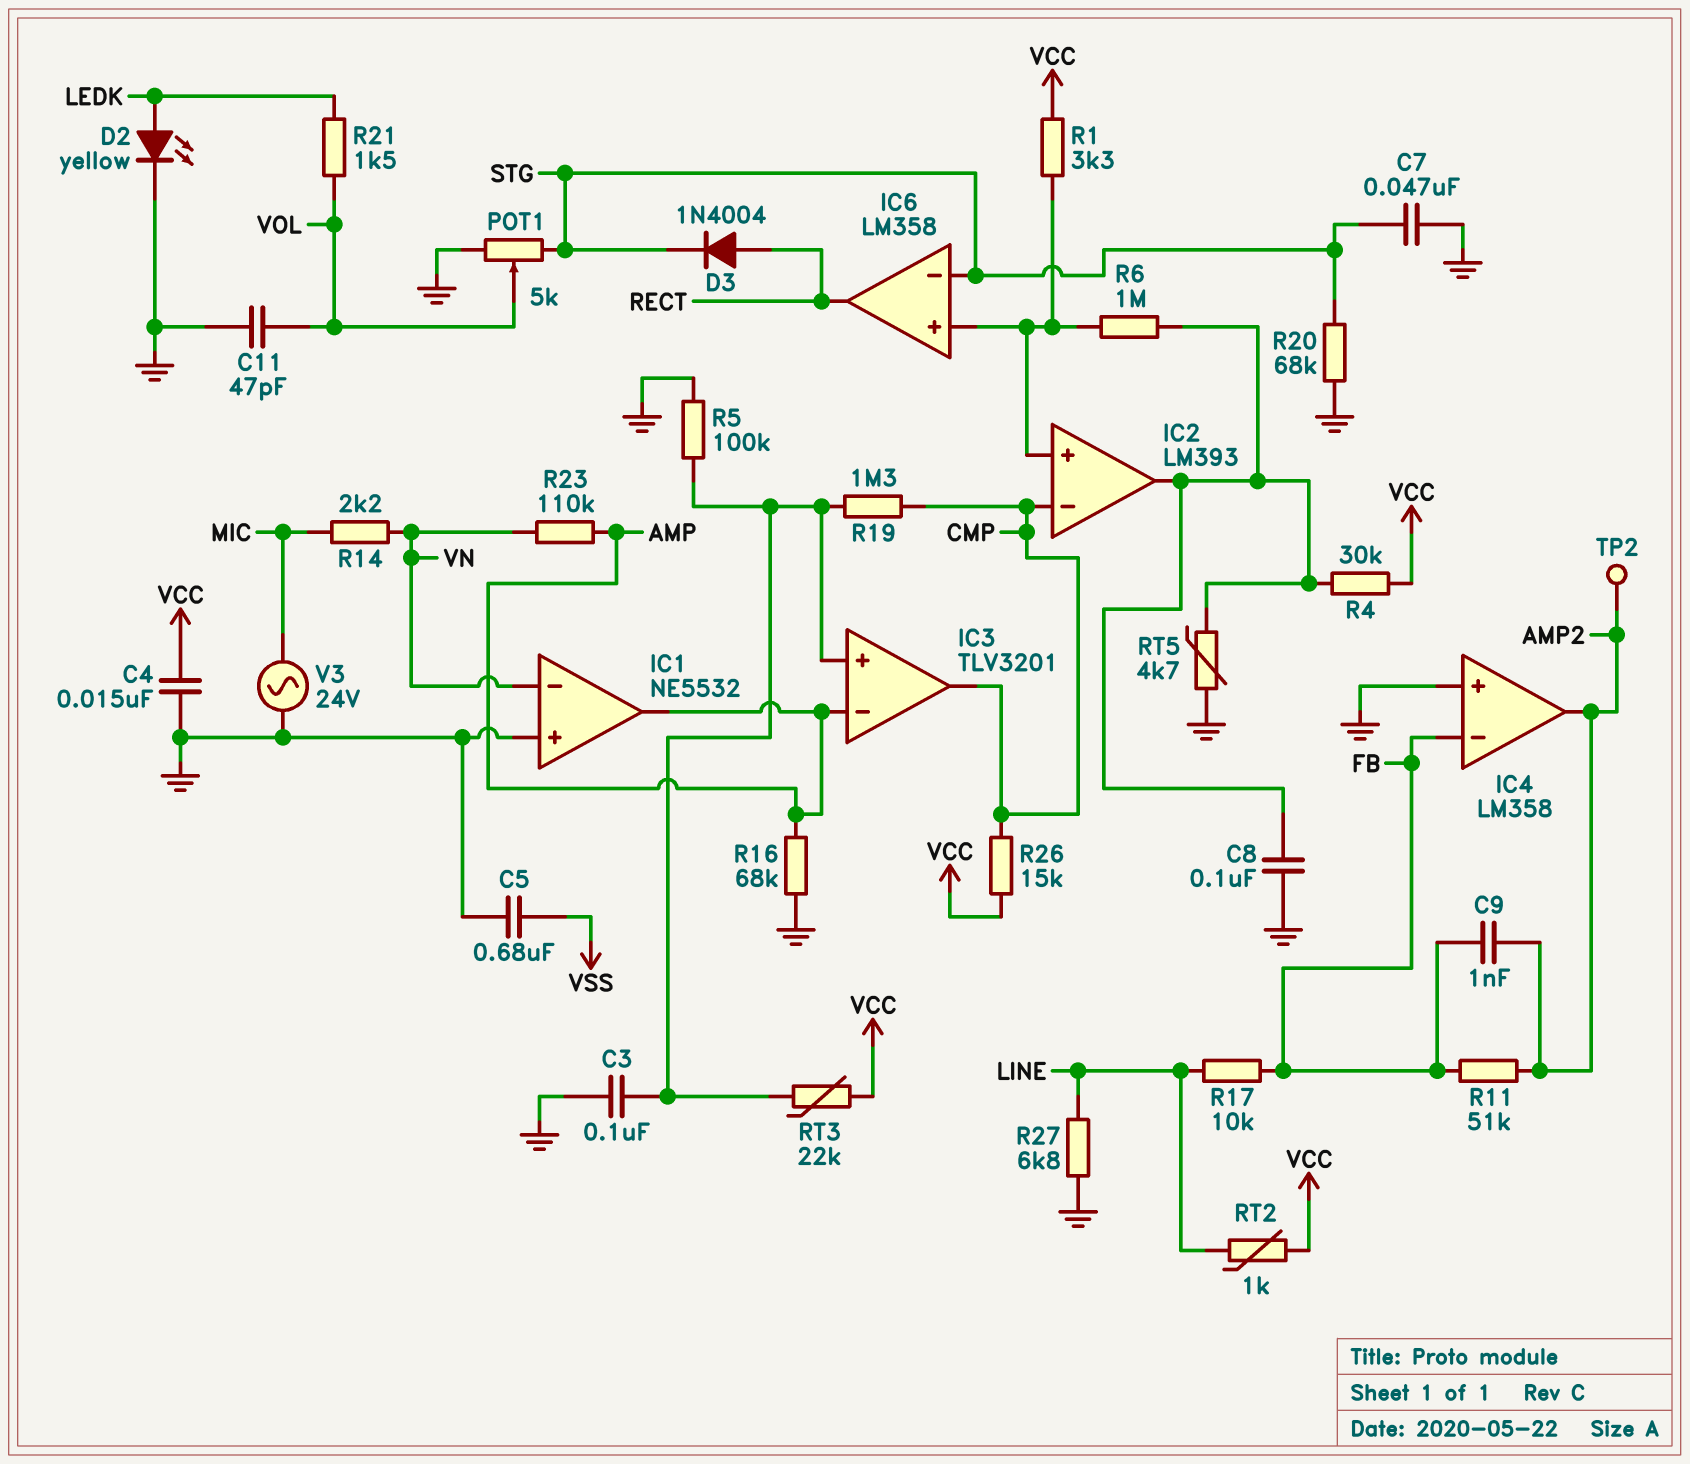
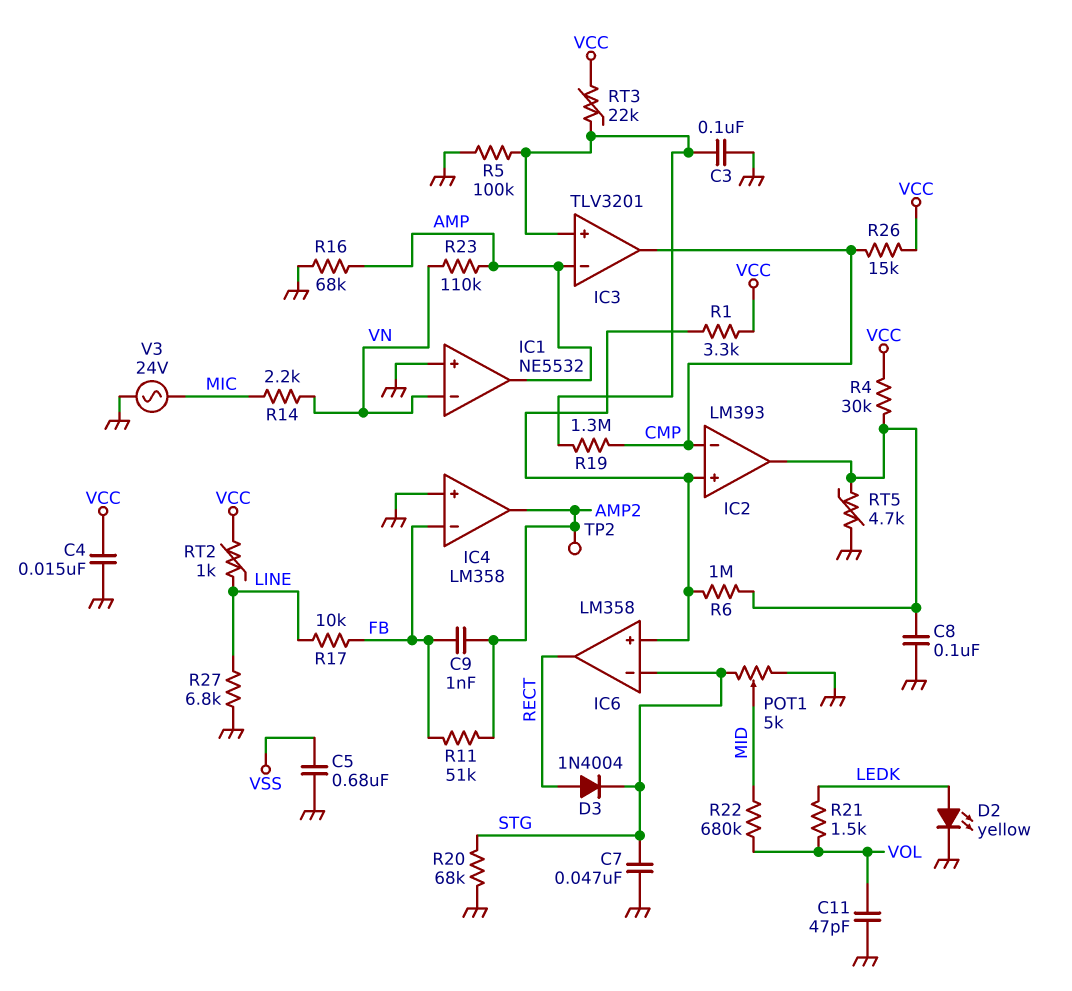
POT1: 5k (GND, STG, wiper VOL) -> 5k (GND, STG, wiper MID)
R22: none -> 680k (MID, VOL)

